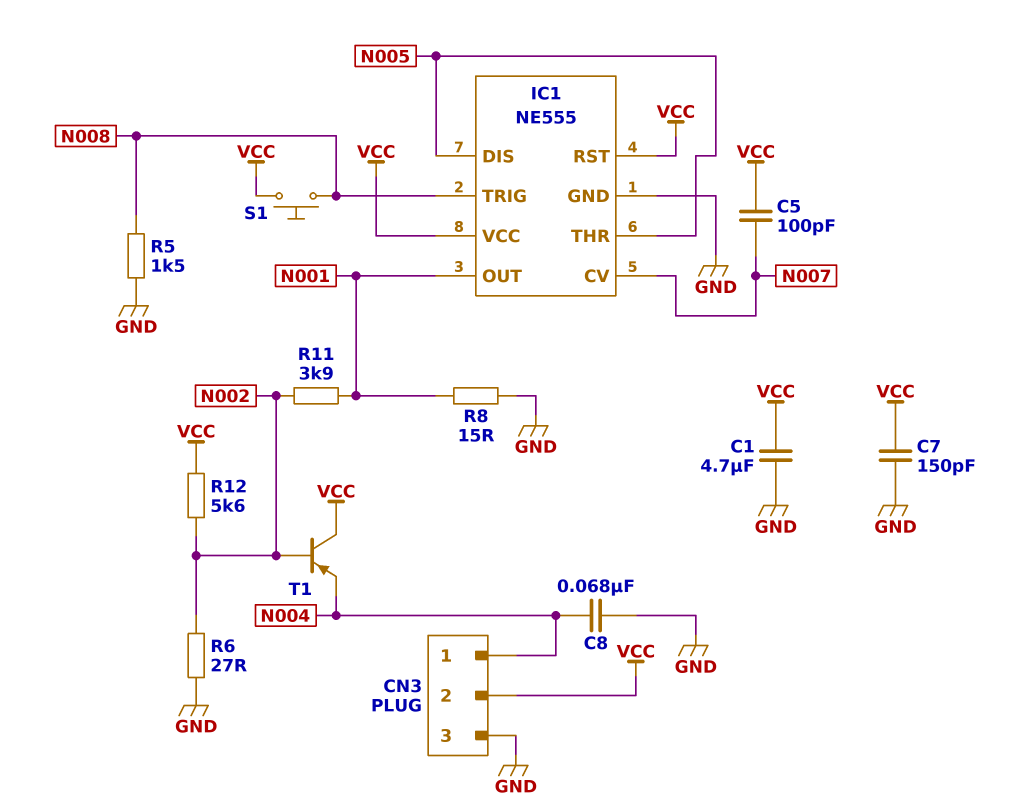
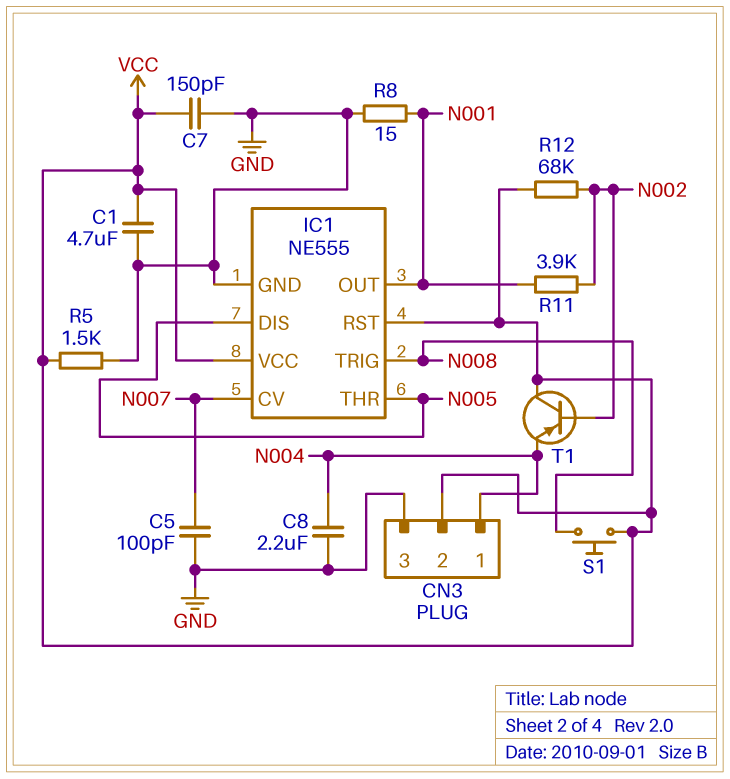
C5: 100pF (N007, VCC) -> 100pF (GND, N007)
C8: 68nF (GND, N004) -> 2.2uF (GND, N004)
R5: 1.5k (GND, N008) -> 1.5k (GND, VCC)
R6: 27 (GND, N002) -> none
R12: 5.6k (N002, VCC) -> 68k (N002, VCC)

